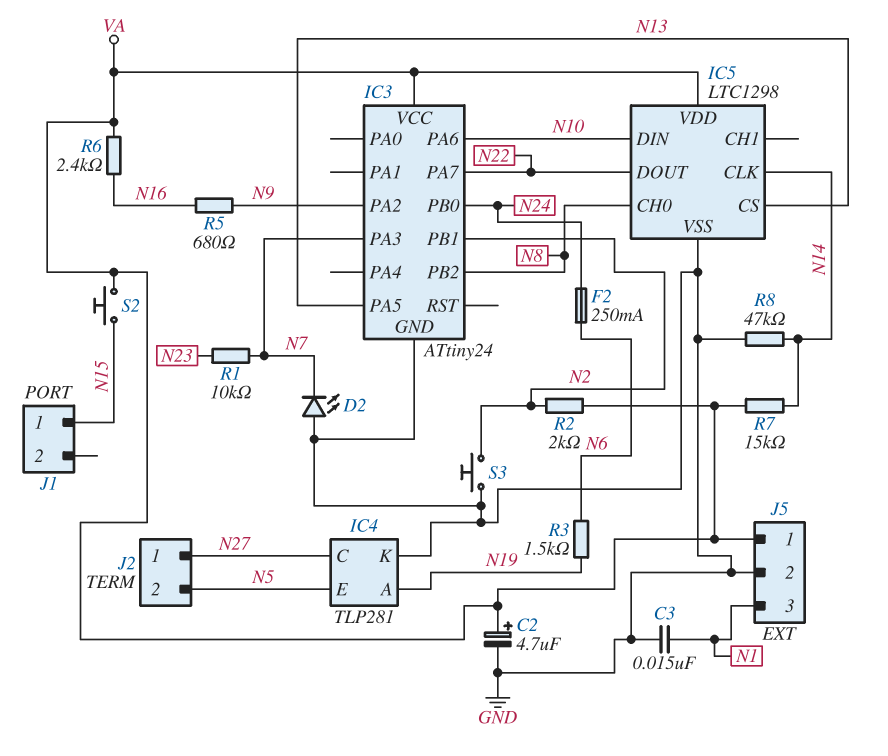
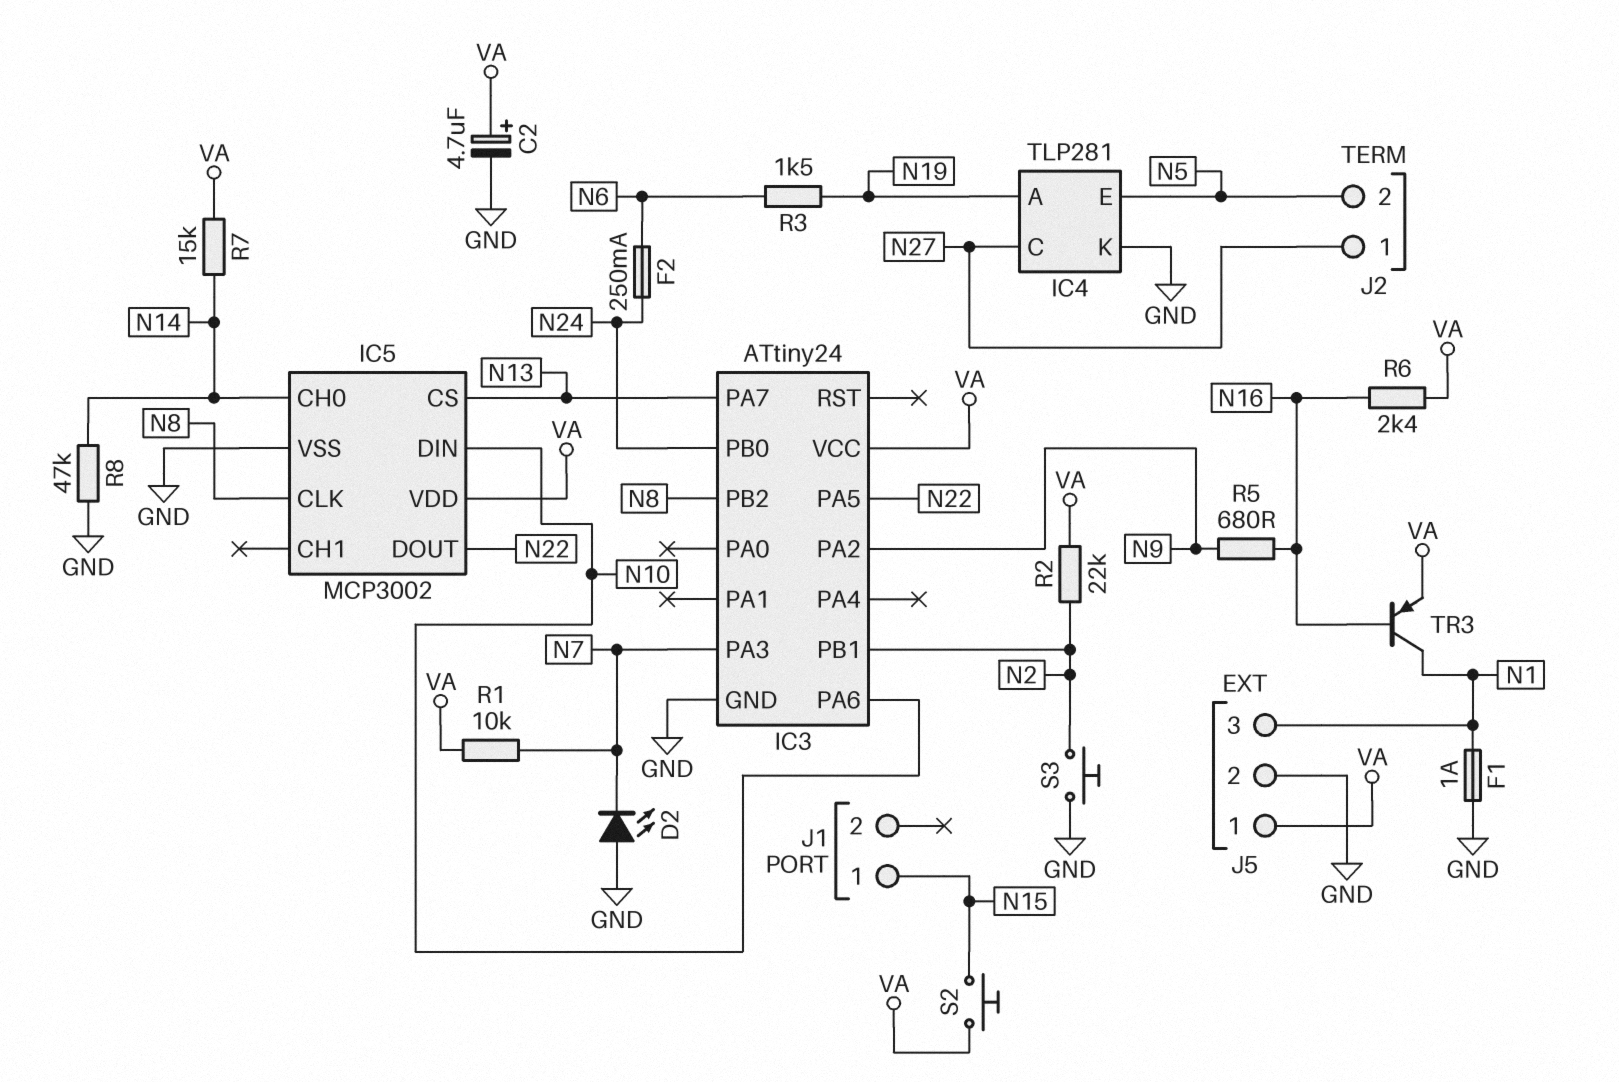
C3: 15nF (GND, N1) -> none
F1: none -> 1A (GND, N1)
IC3 pin PA5: N13 -> N22
IC3 pin PA7: N22 -> N13
IC5: LTC1298 -> MCP3002
IC5 pin CH0: N8 -> N14
IC5 pin CLK: N14 -> N8
R1: 10k (N7, N23) -> 10k (N7, VA)
R2: 2k (N2, VA) -> 22k (N2, VA)
TR3: none -> PNP (B N16, C N1, E VA)

